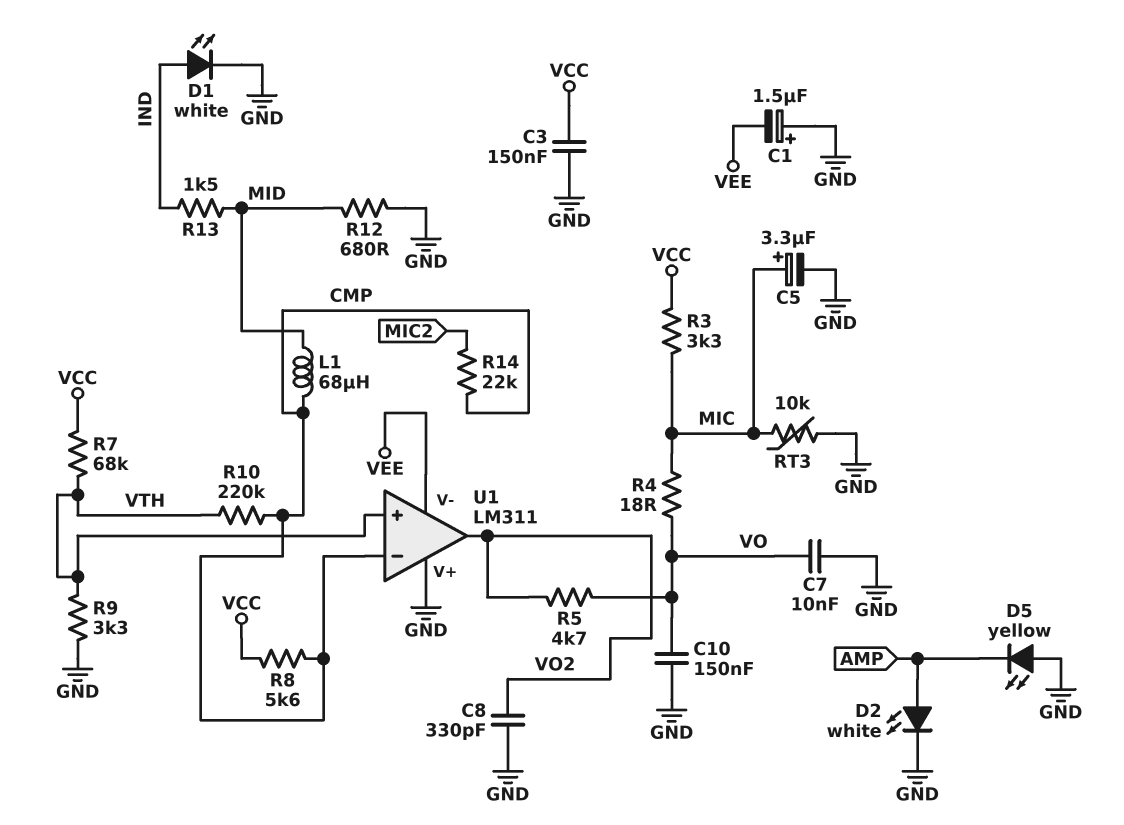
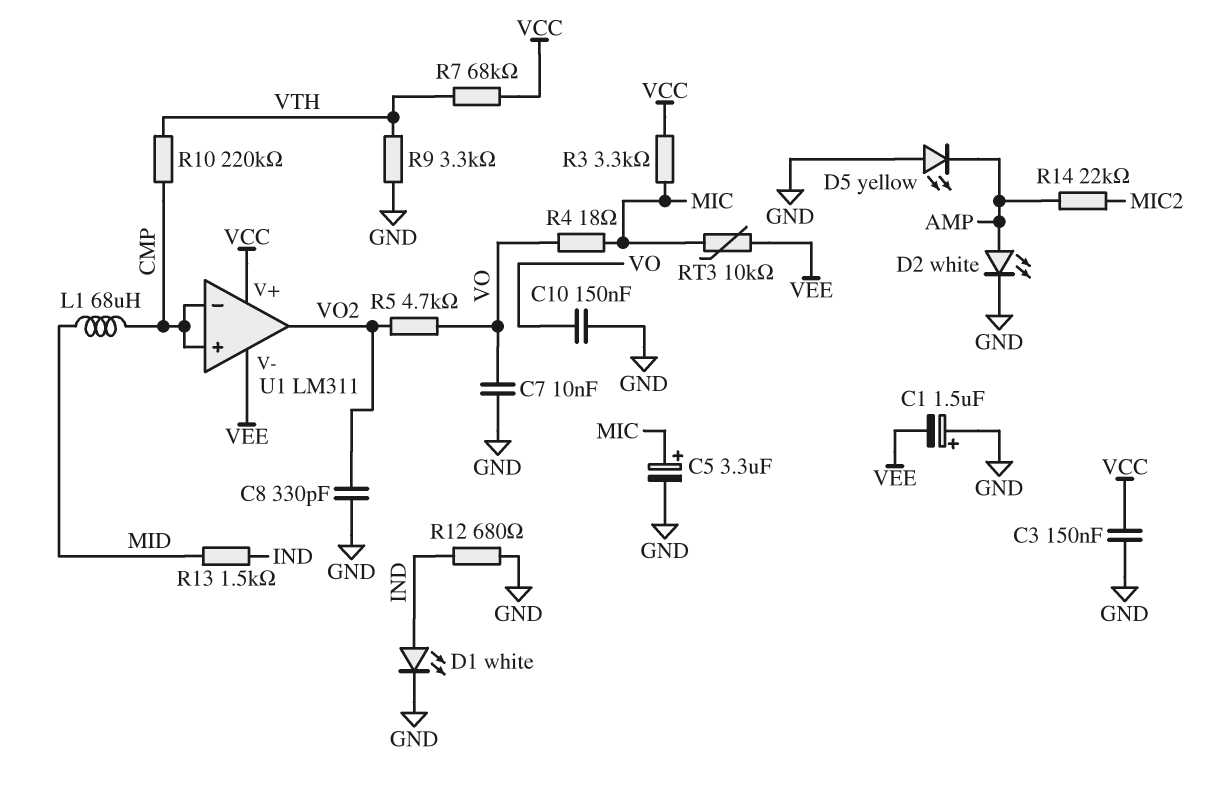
R8: 5.6k (CMP, VCC) -> none
R12: 680 (GND, MID) -> 680 (GND, IND)
R14: 22k (CMP, MIC2) -> 22k (AMP, MIC2)
RT3: 10k (GND, MIC) -> 10k (MIC, VEE)
U1 pin V+: GND -> VCC
U1 pin in+: VTH -> CMP

